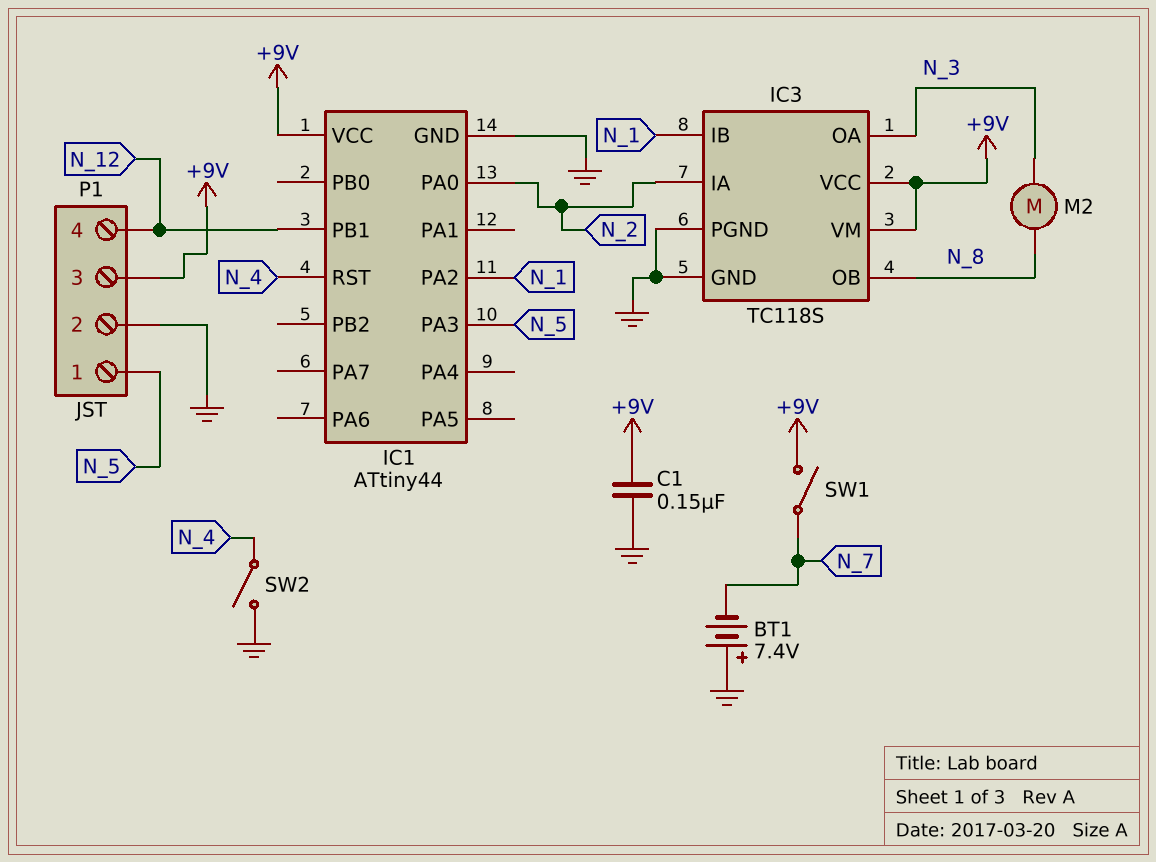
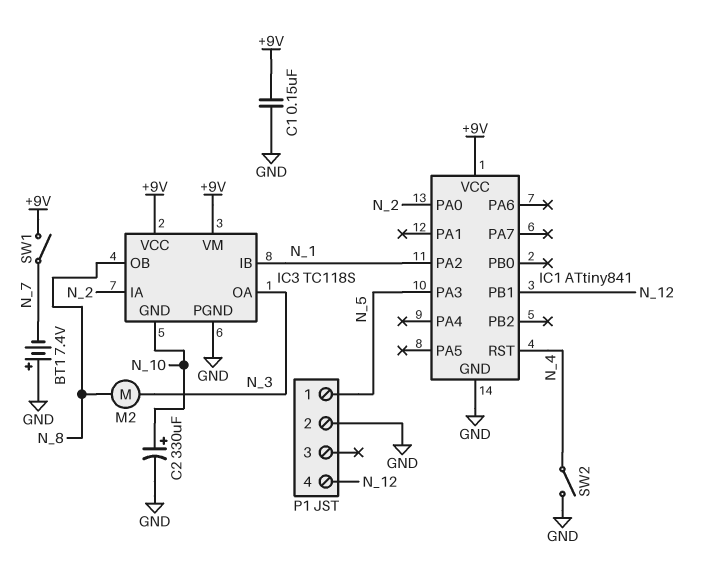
C2: none -> 330uF (plus N_10, minus GND)
IC1: ATtiny44 -> ATtiny841
IC3 pin GND: GND -> N_10
P1 pin 3: +9V -> none

